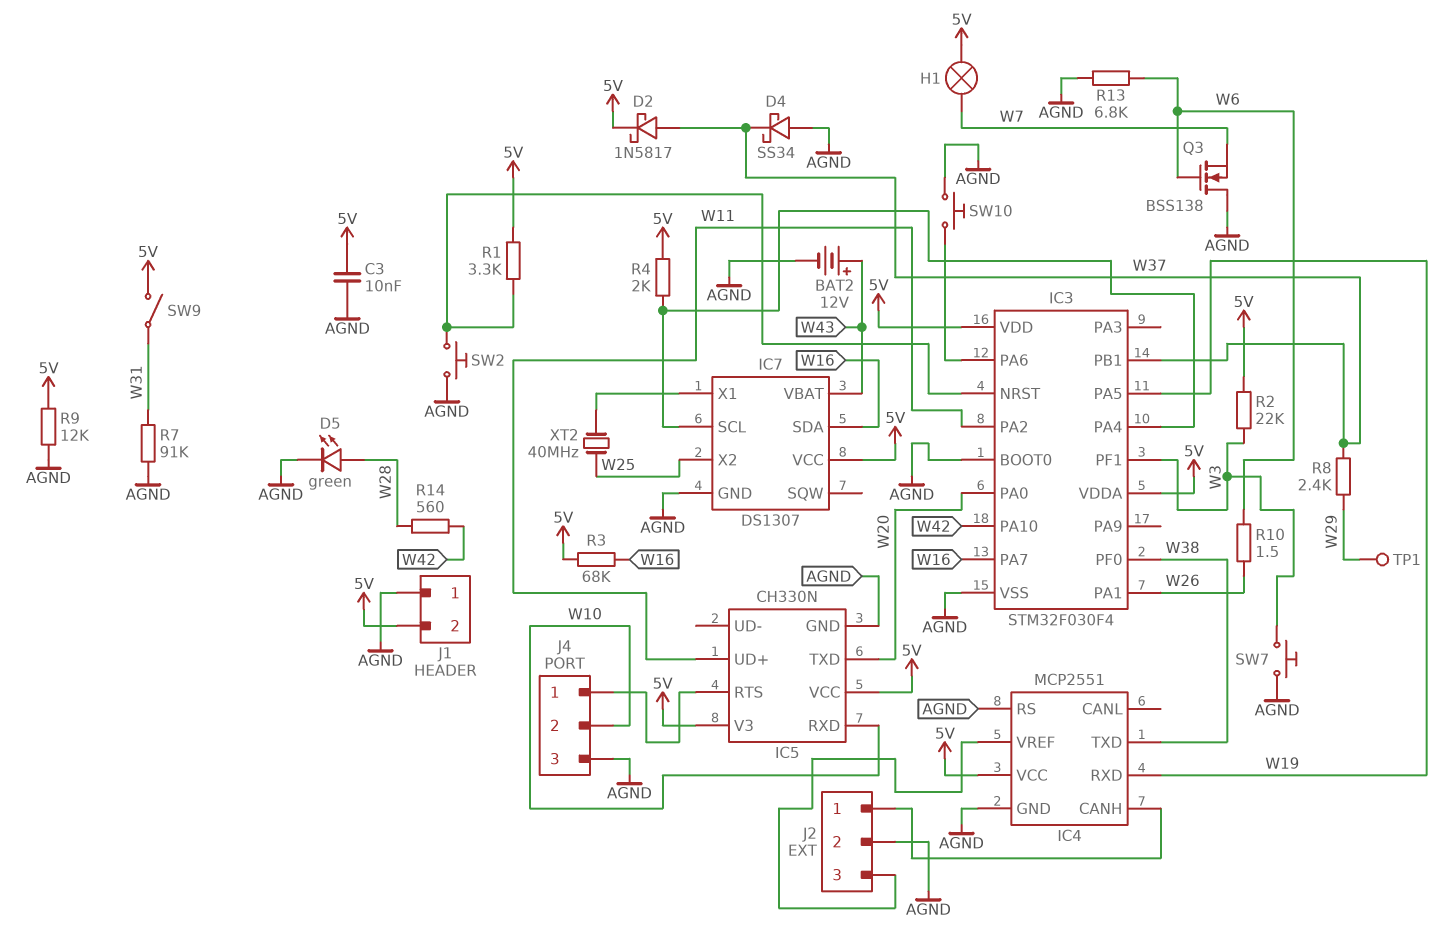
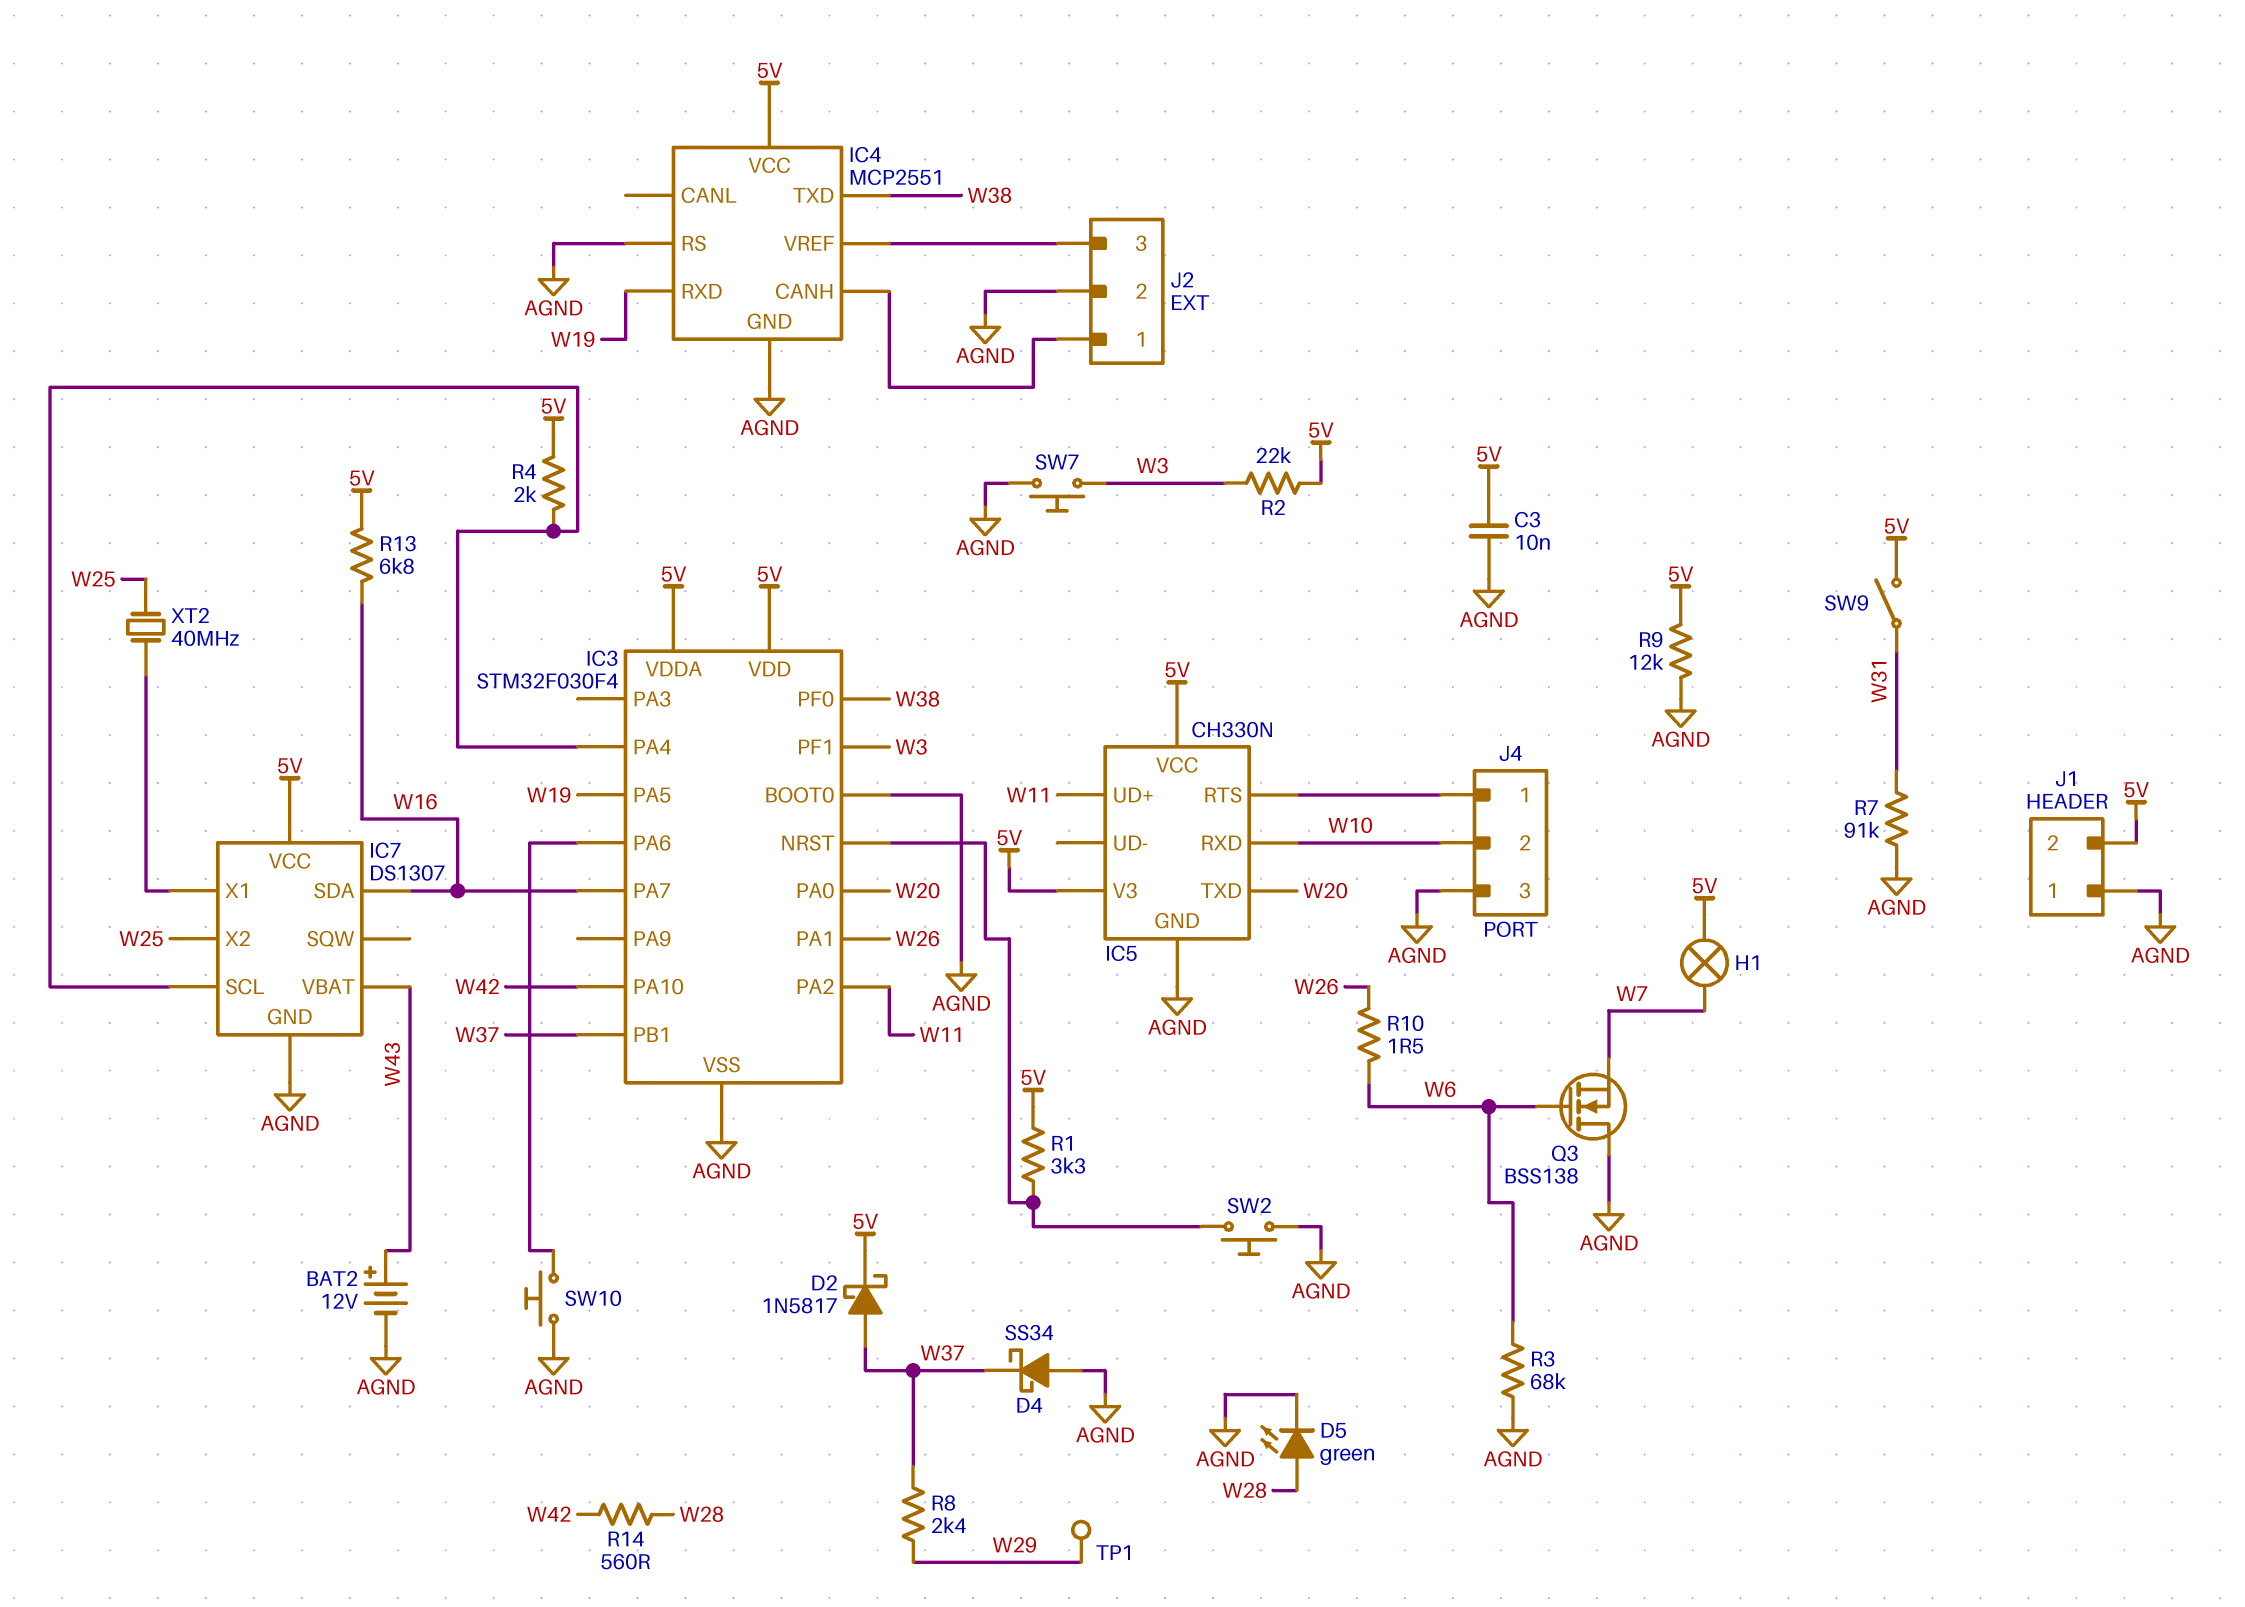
R3: 68k (5V, W16) -> 68k (AGND, W6)
R13: 6.8k (AGND, W6) -> 6.8k (5V, W16)

